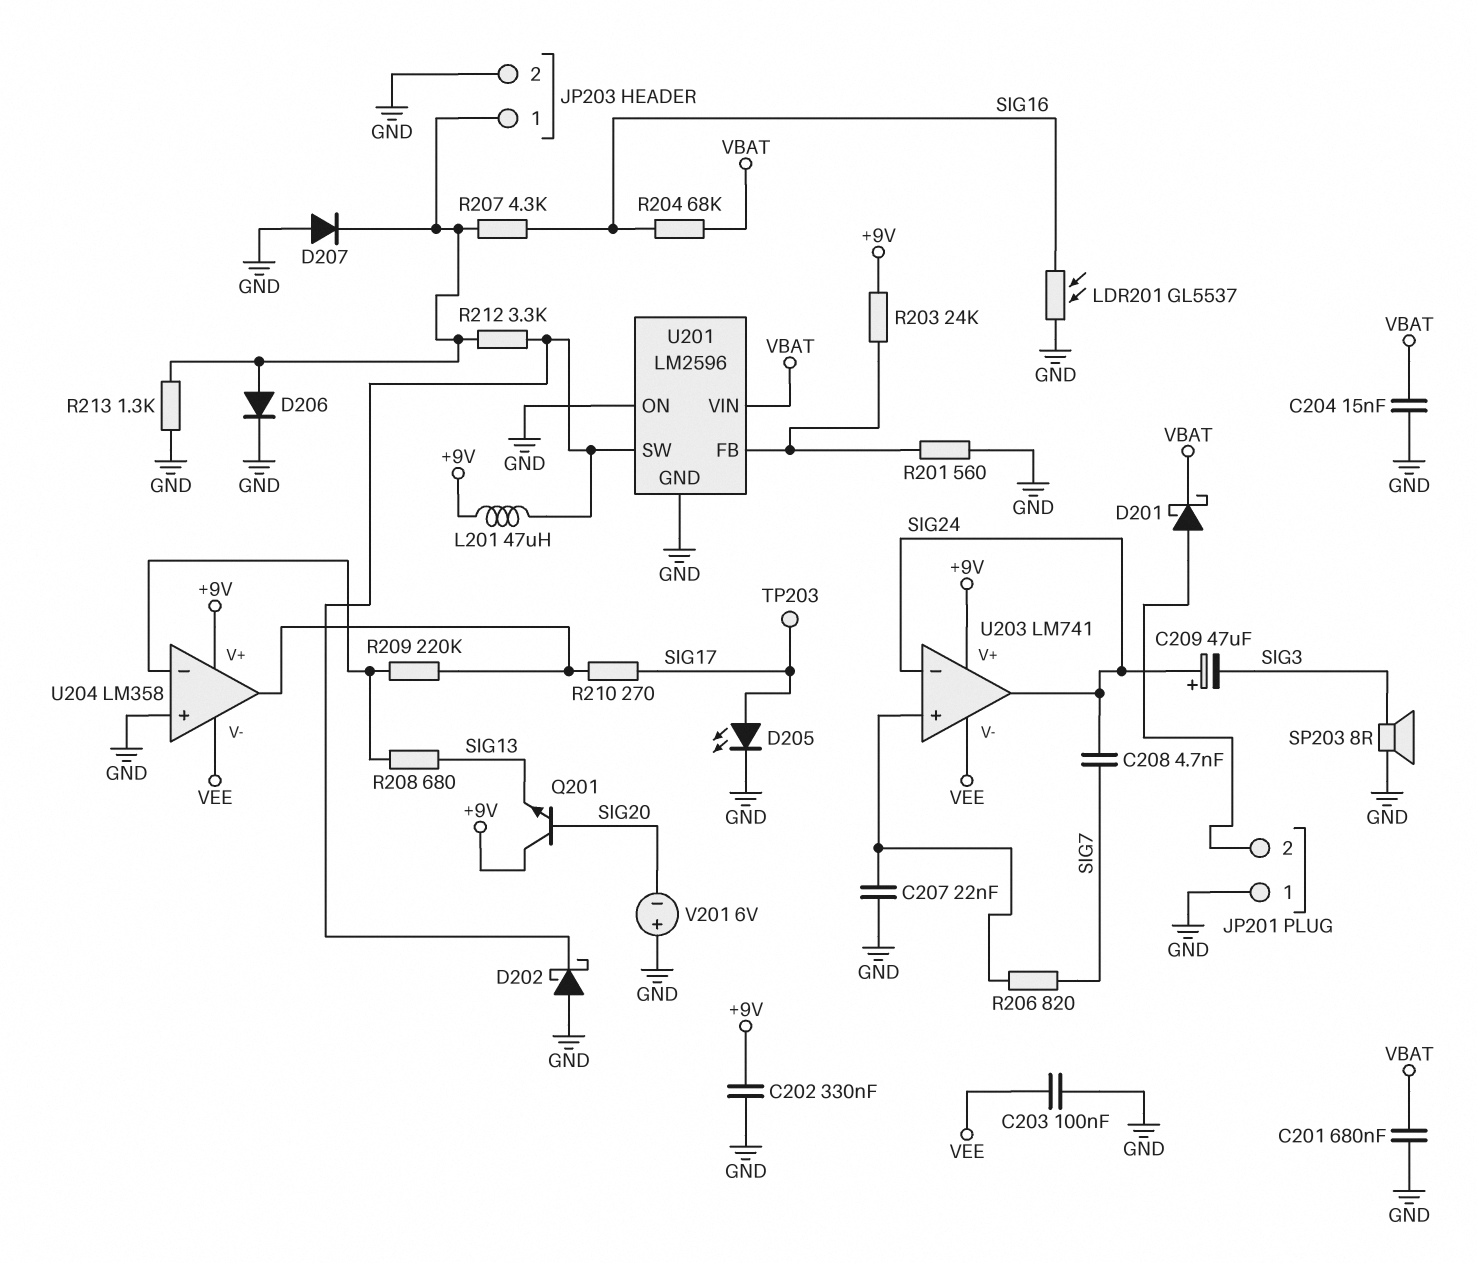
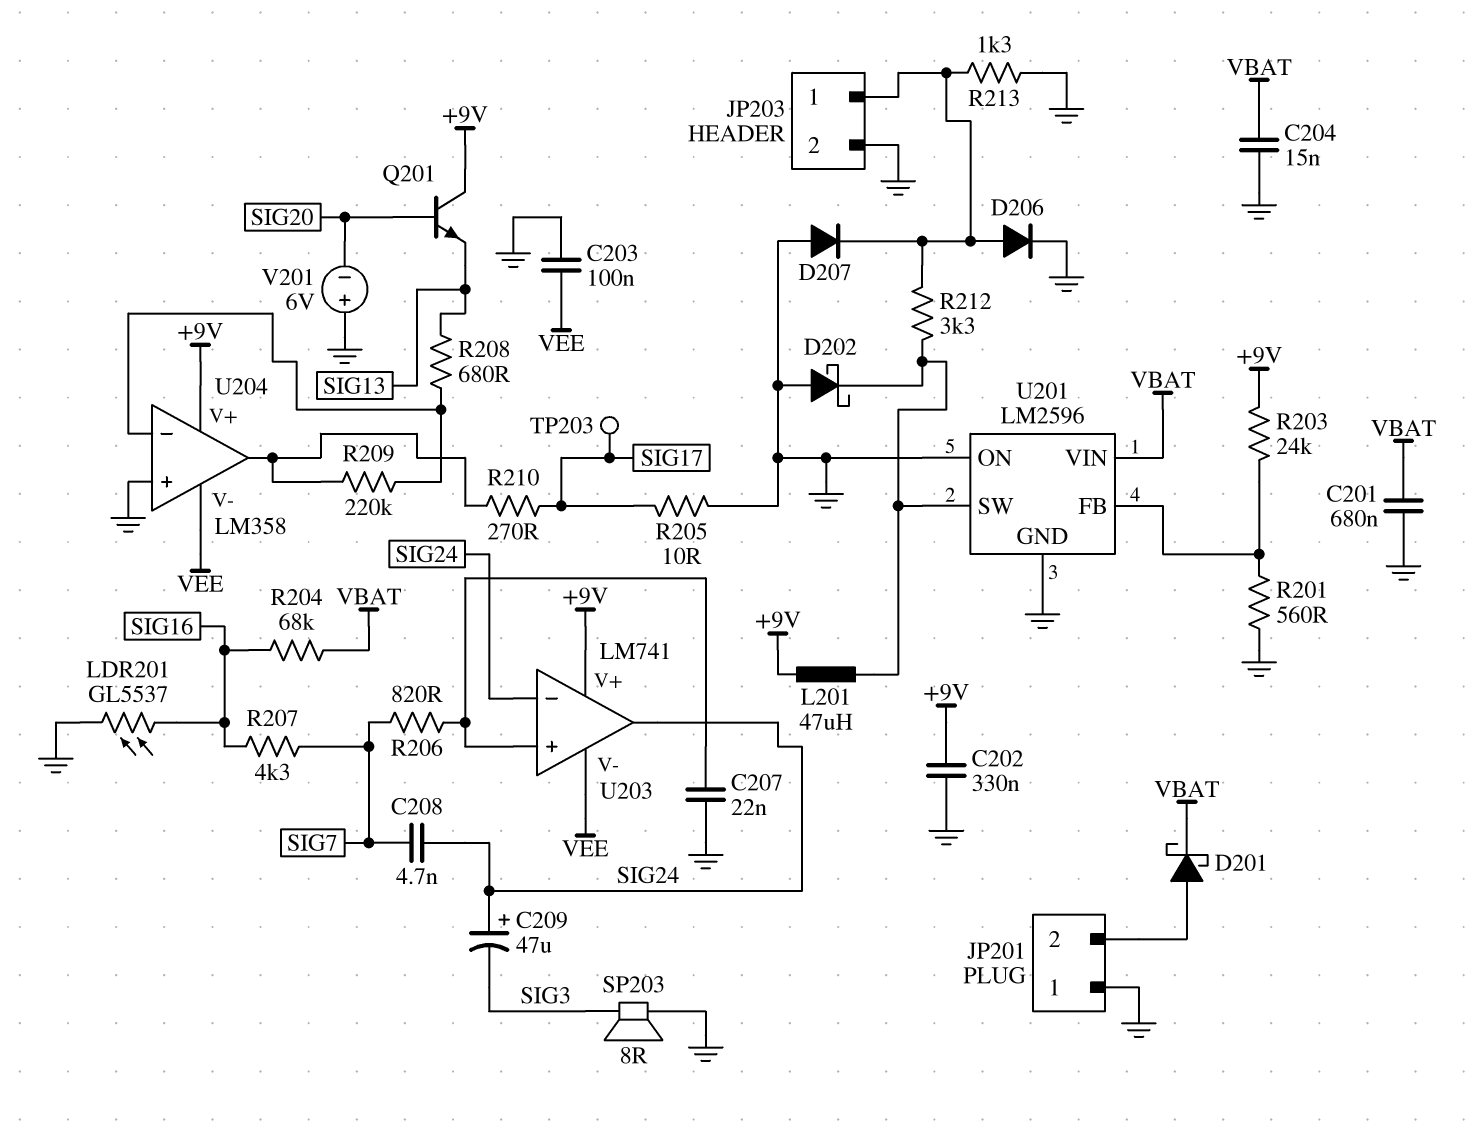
D205: LED (A SIG17, K GND) -> none
R205: none -> 10 (GND, SIG17)
R207: 4.3k (JP203/1, SIG16) -> 4.3k (SIG7, SIG16)

